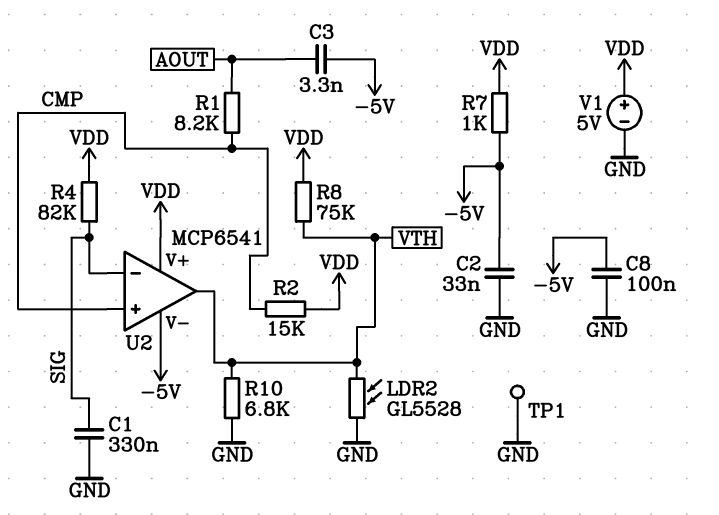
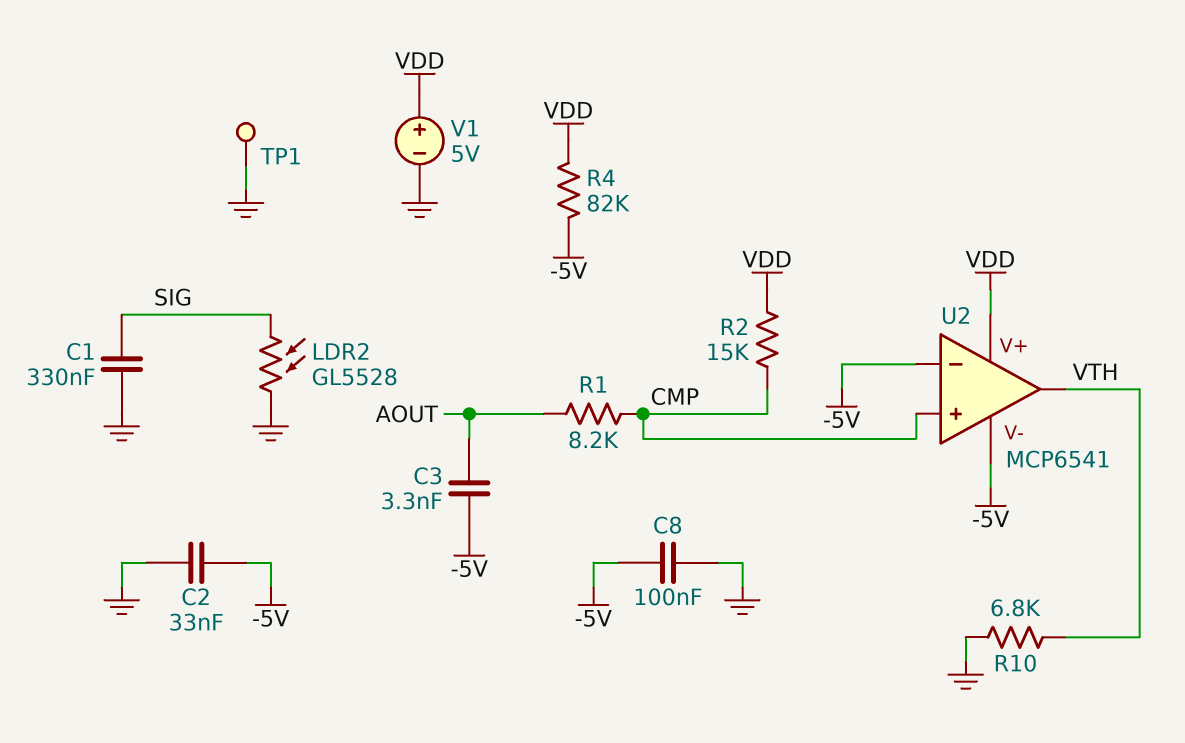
LDR2: GL5528 (GND, VTH) -> GL5528 (GND, SIG)
R4: 82k (SIG, VDD) -> 82k (-5V, VDD)
R7: 1k (-5V, VDD) -> none
R8: 75k (VDD, VTH) -> none
U2 pin in-: SIG -> -5V

